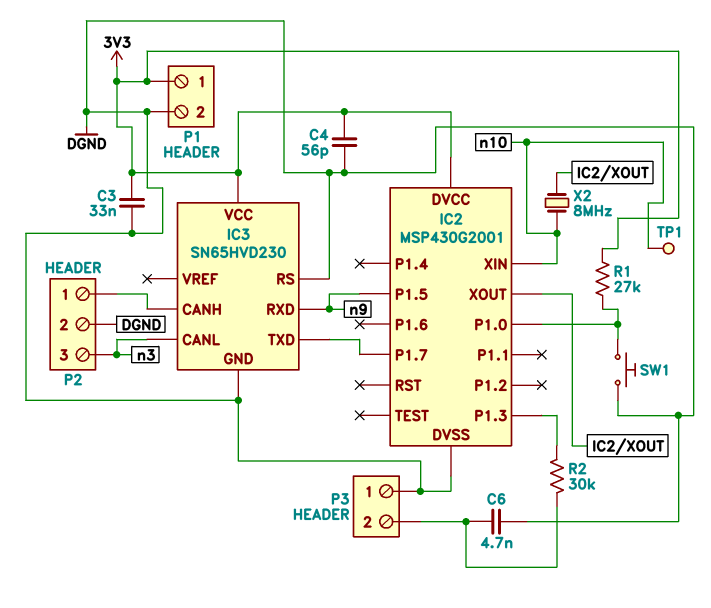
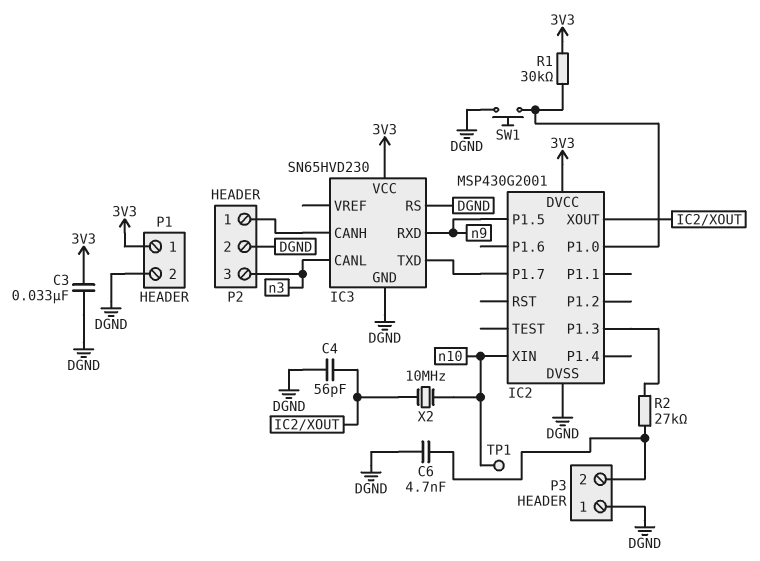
C4: 56pF (3V3, DGND) -> 56pF (DGND, IC2/XOUT)
R1: 27k (3V3, IC2/P1.0) -> 30k (3V3, IC2/P1.0)
R2: 30k (IC2/P1.3, P3/2) -> 27k (IC2/P1.3, P3/2)
X2: 8MHz (IC2/XOUT, n10) -> 10MHz (IC2/XOUT, n10)

